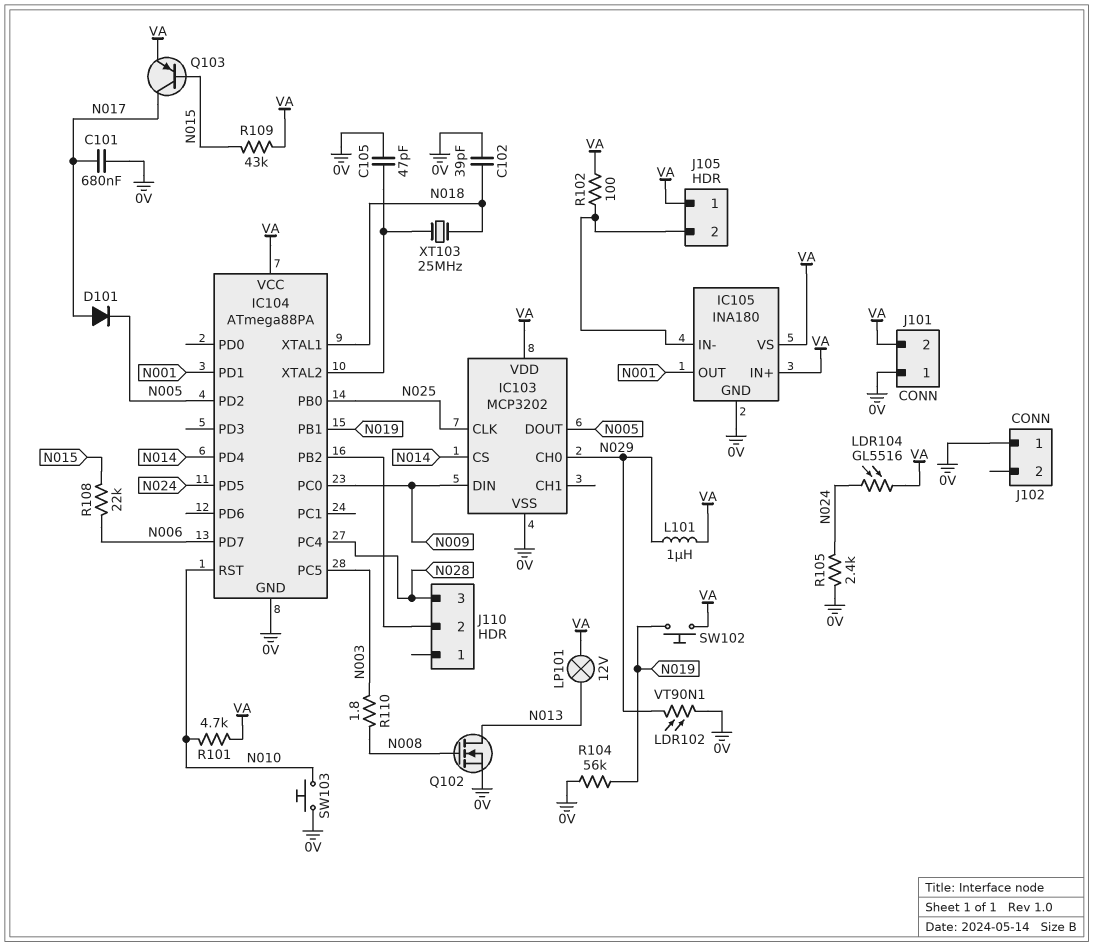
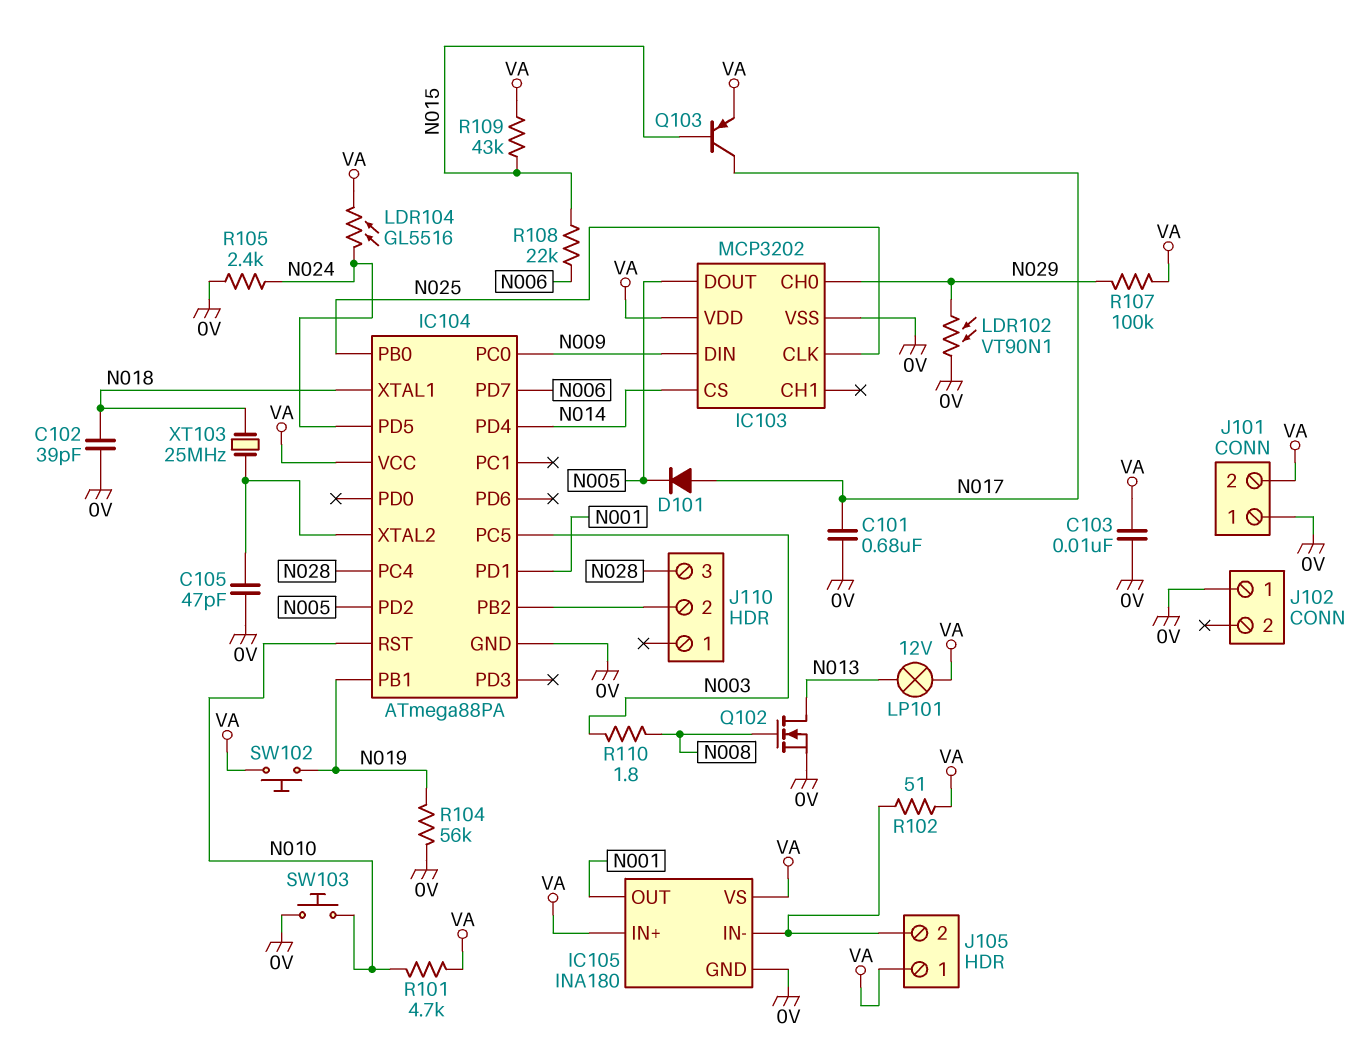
C103: none -> 10nF (0V, VA)
L101: 1uH (N029, VA) -> none
R102: 100 (IC105/IN-, VA) -> 51 (IC105/IN-, VA)
R107: none -> 100k (N029, VA)

